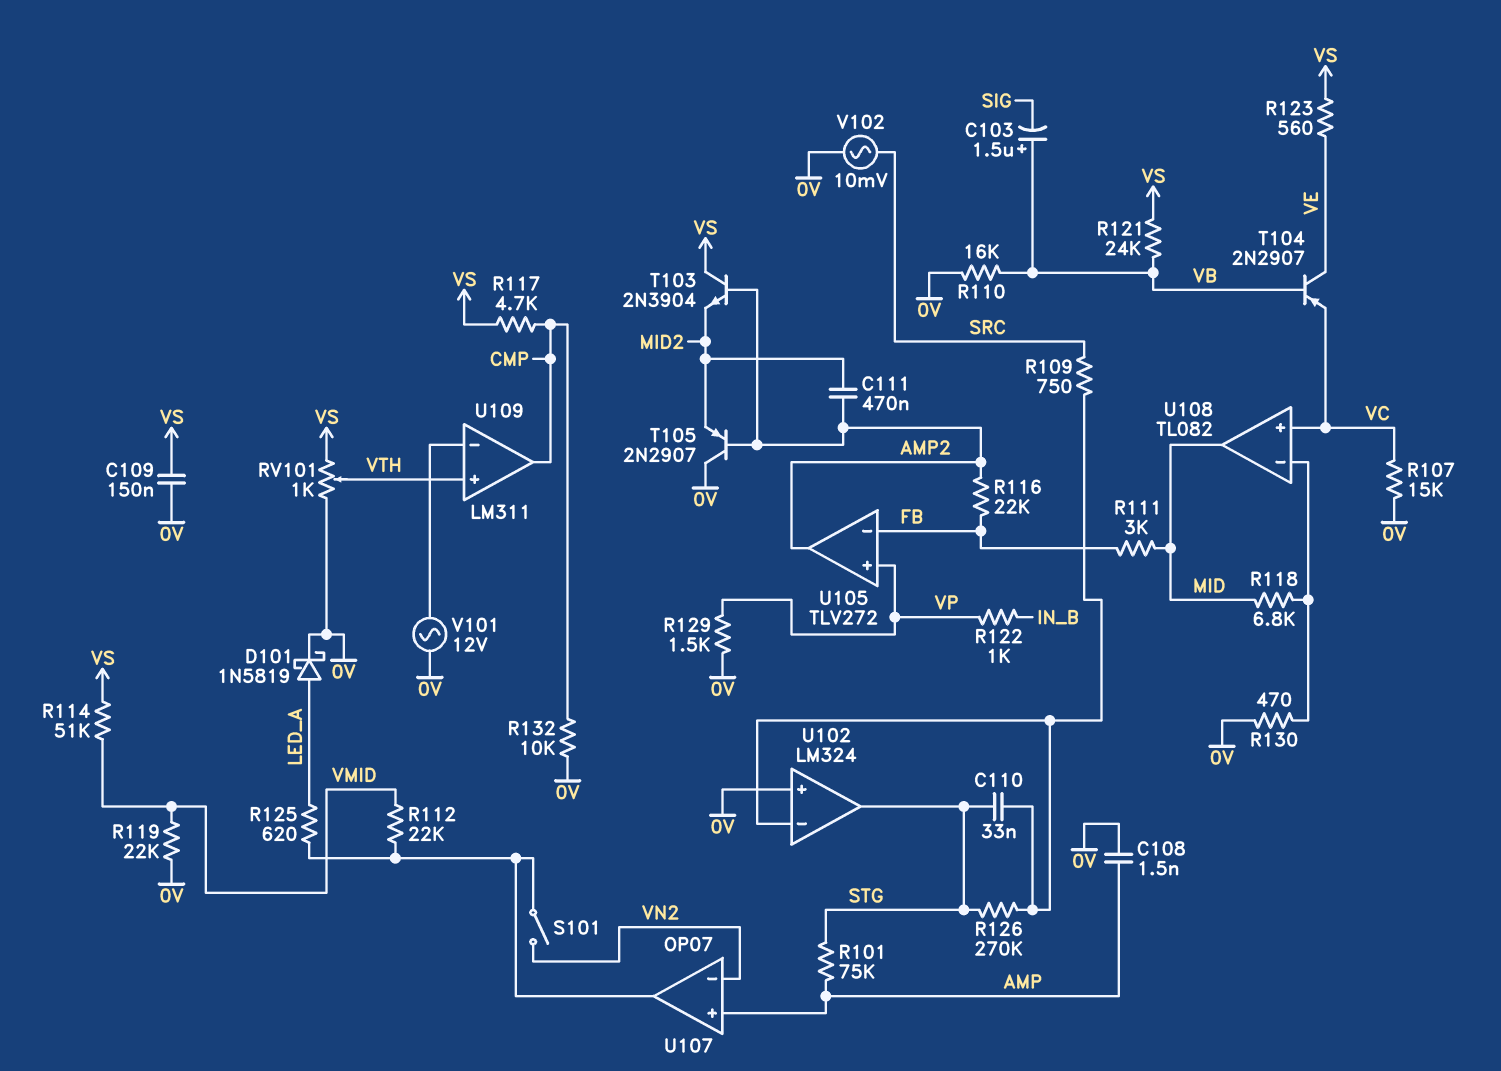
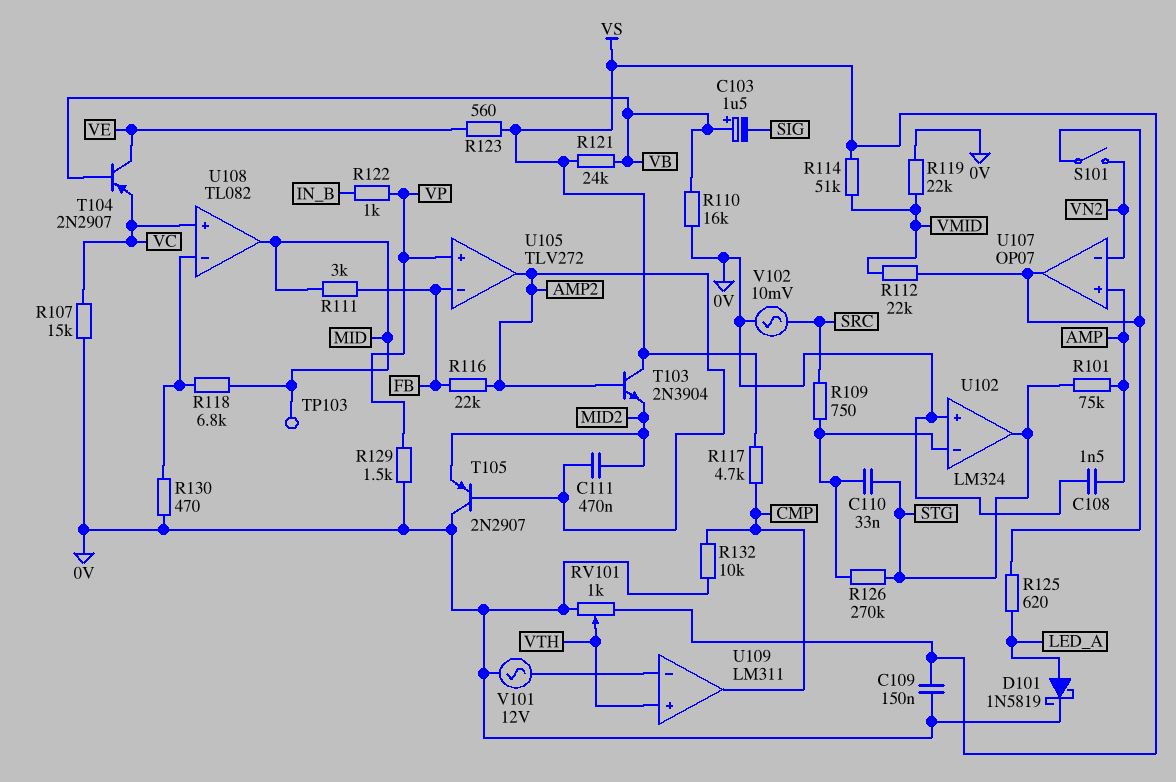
TP103: none -> test point (MID)

